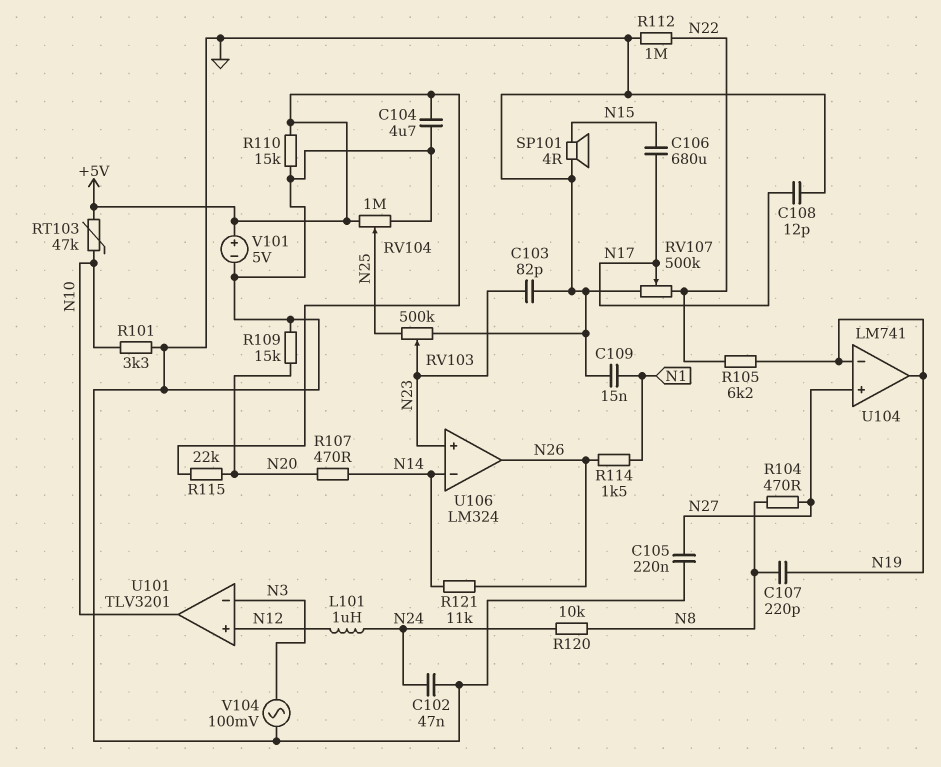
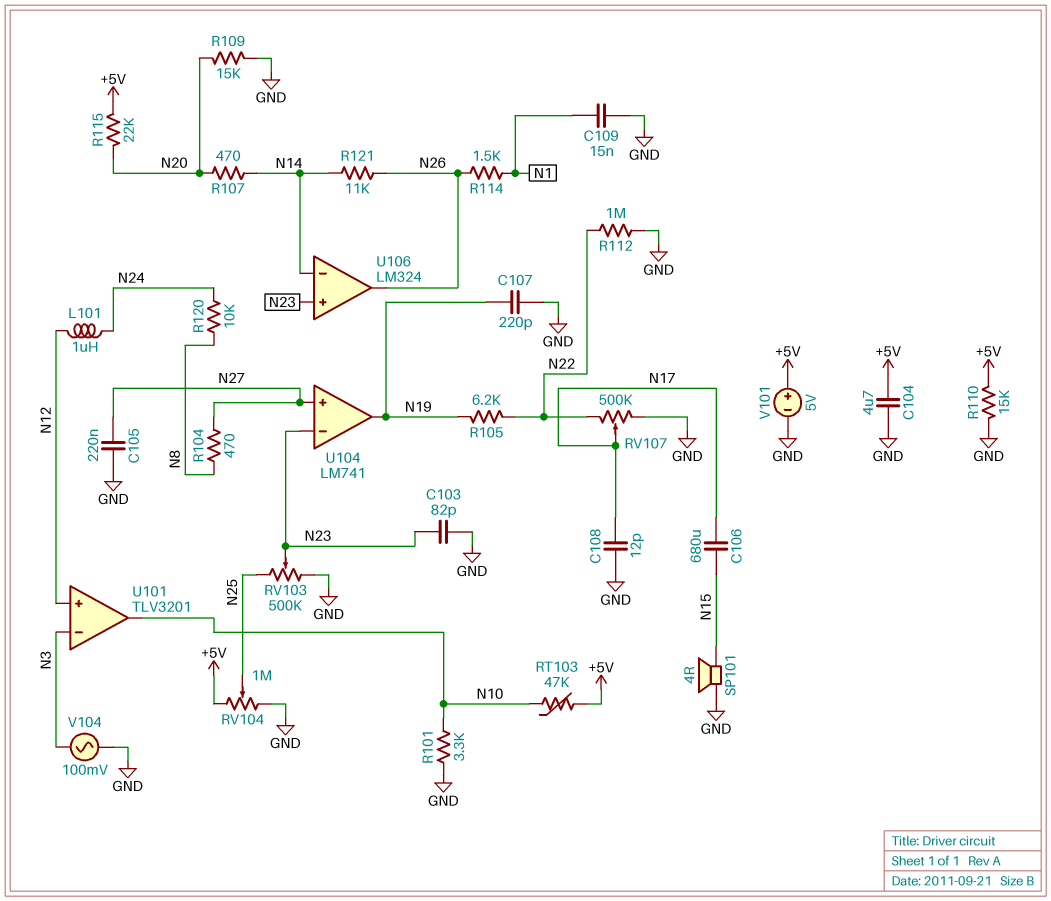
C102: 47nF (GND, N24) -> none
C107: 220pF (N8, N19) -> 220pF (GND, N19)
U104 pin in-: N19 -> N23

